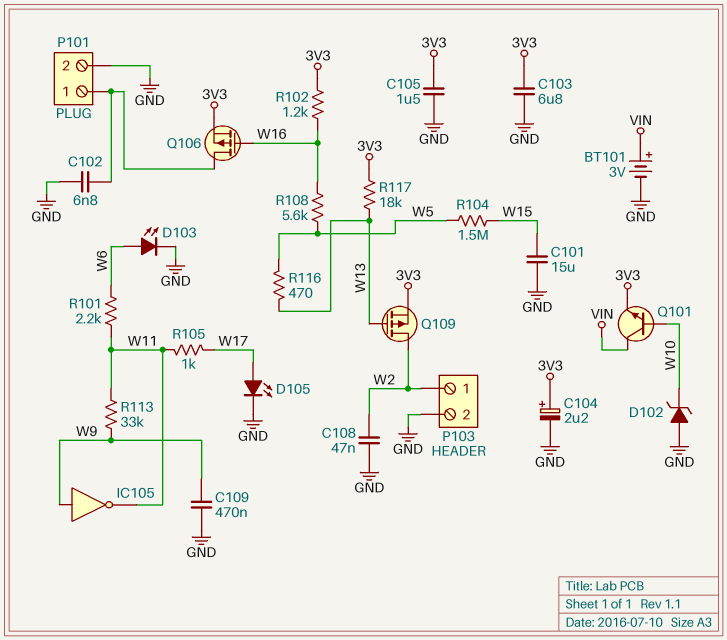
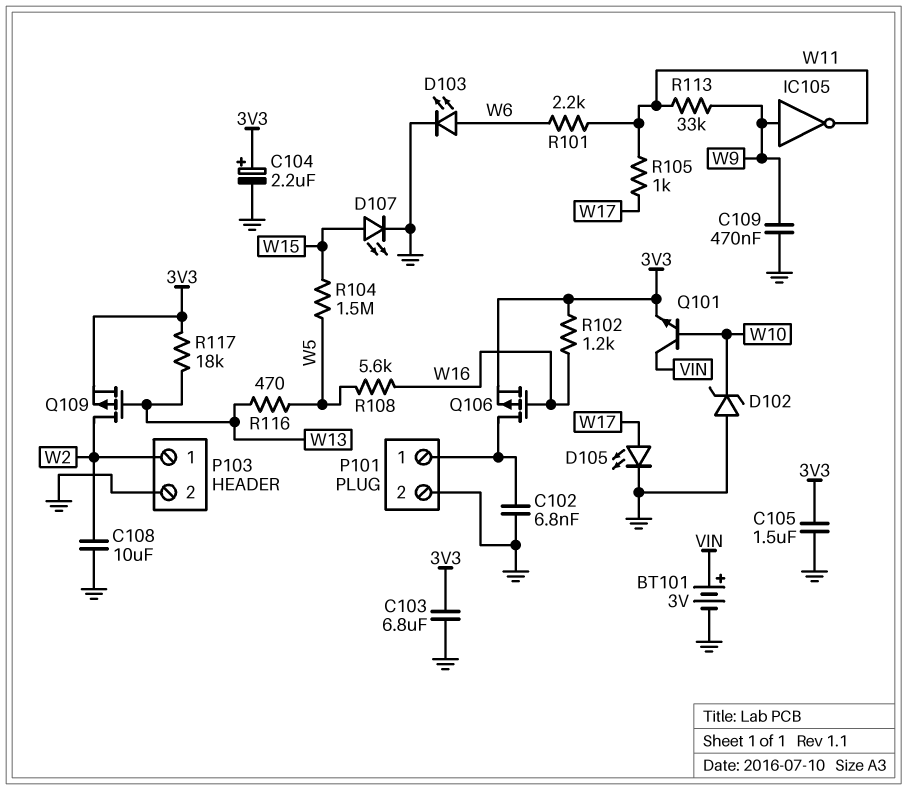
C101: 15uF (GND, W15) -> none
C108: 47nF (GND, W2) -> 10uF (GND, W2)
D107: none -> LED (A W15, K GND)

